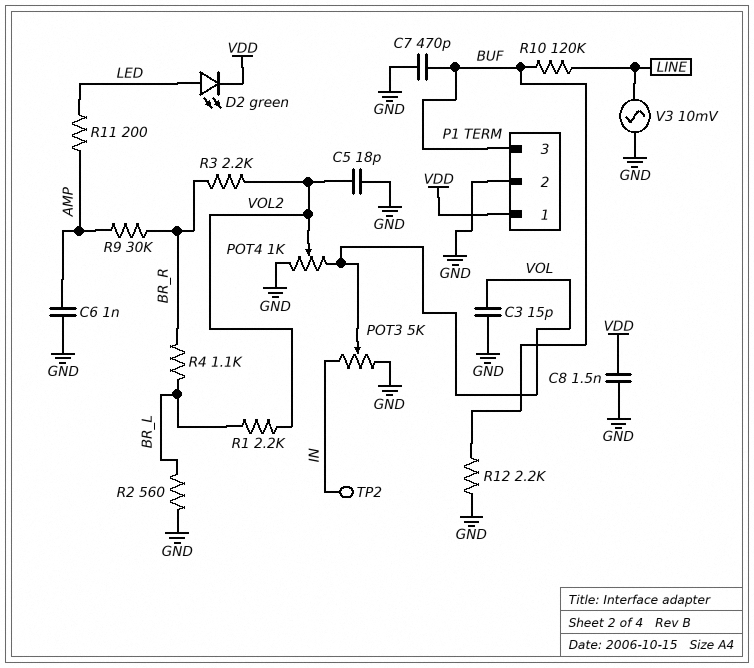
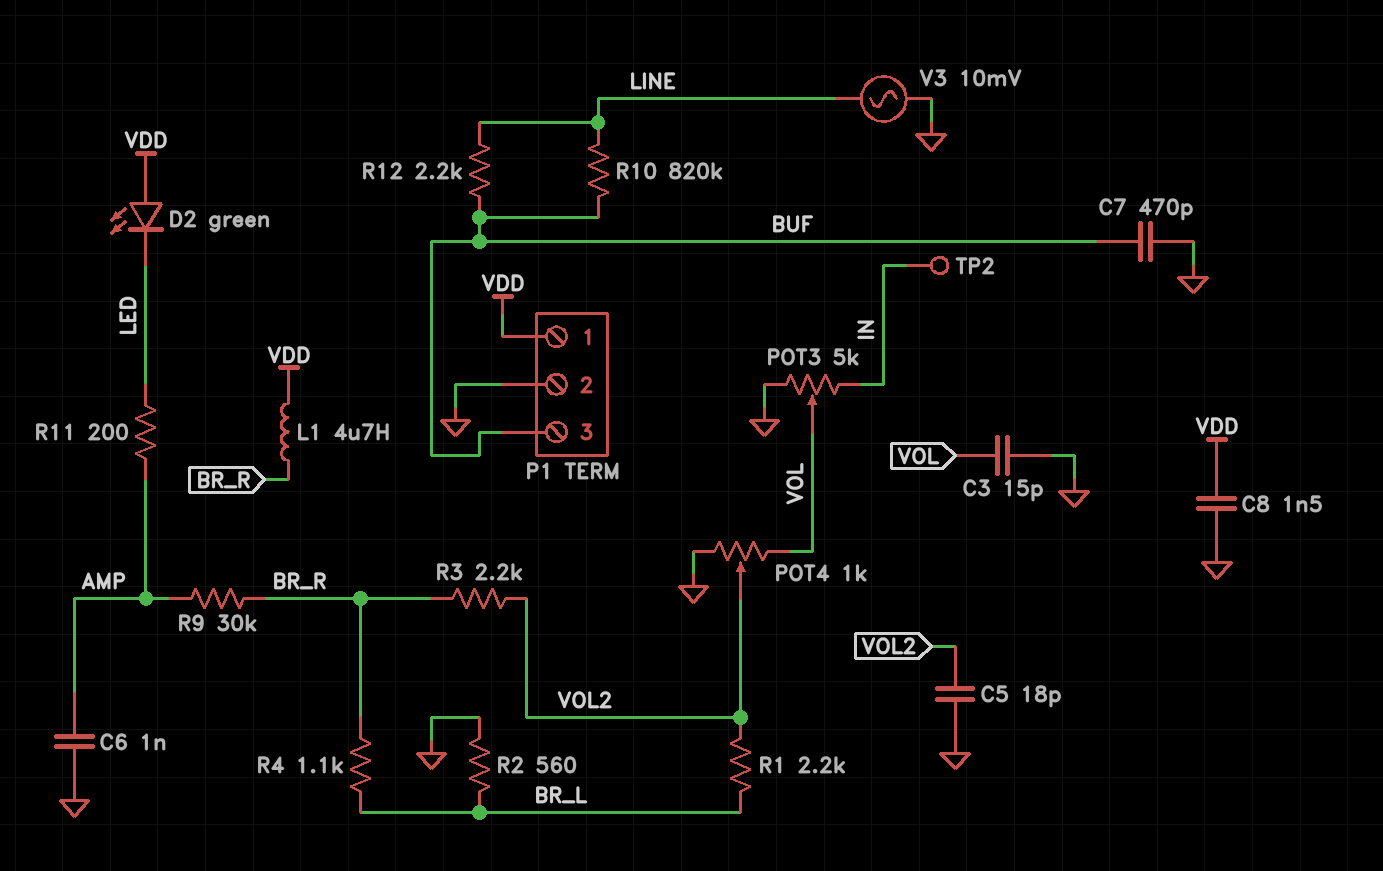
D2: LED green (A LED, K VDD) -> LED green (A VDD, K LED)
L1: none -> 4.7uH (BR_R, VDD)
R10: 120k (BUF, LINE) -> 820k (BUF, LINE)
R12: 2.2k (BUF, GND) -> 2.2k (BUF, LINE)

